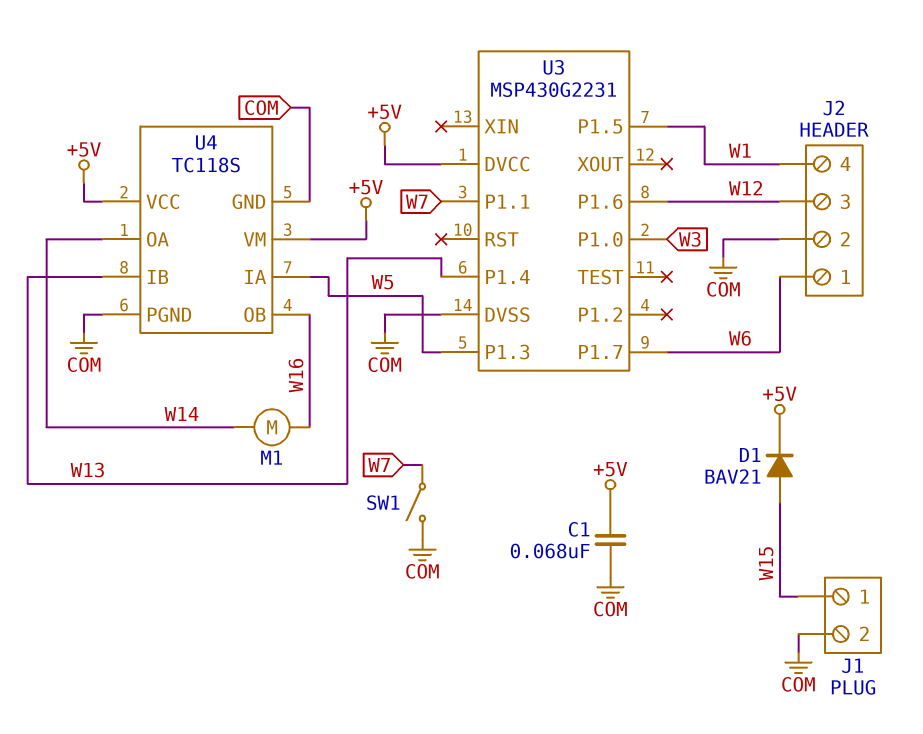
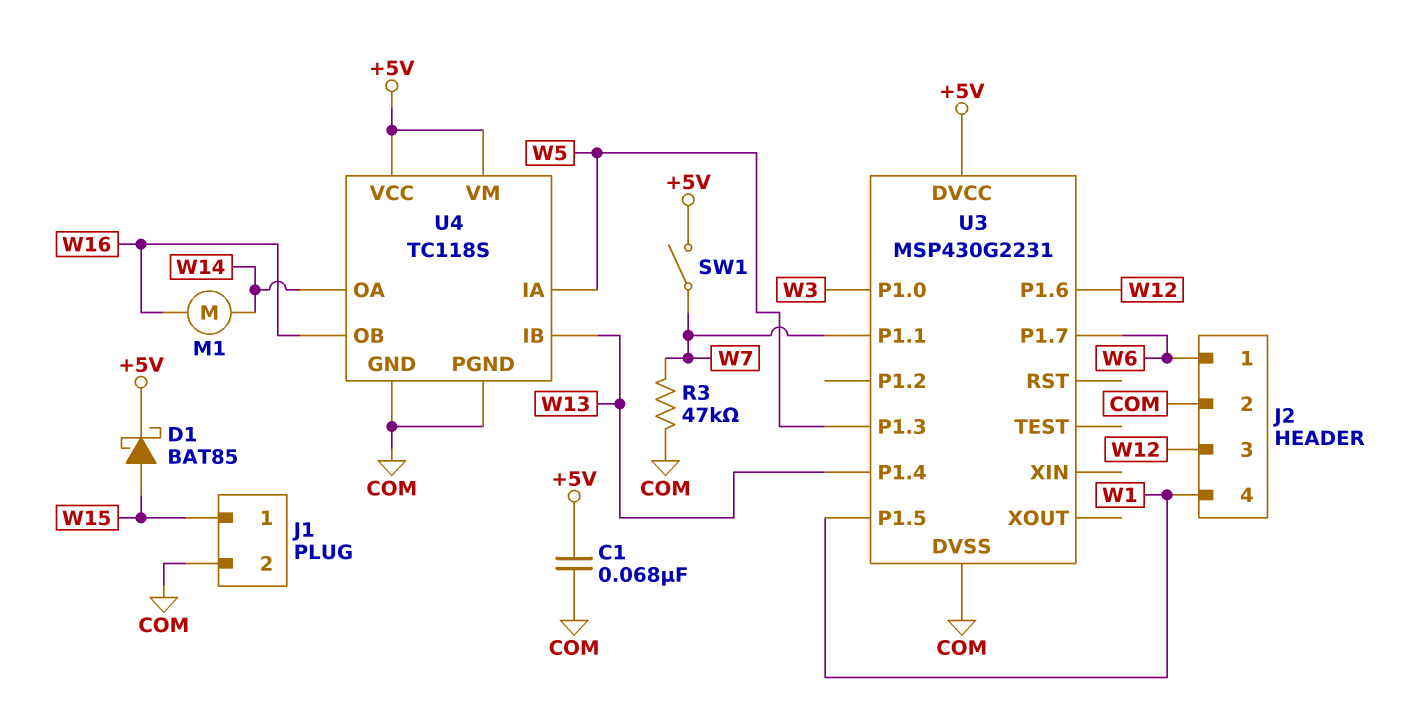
D1: diode BAV21 (A W15, K +5V) -> schottky BAT85 (A W15, K +5V)
R3: none -> 47k (COM, W7)
SW1: switch (COM, W7) -> switch (+5V, W7)

